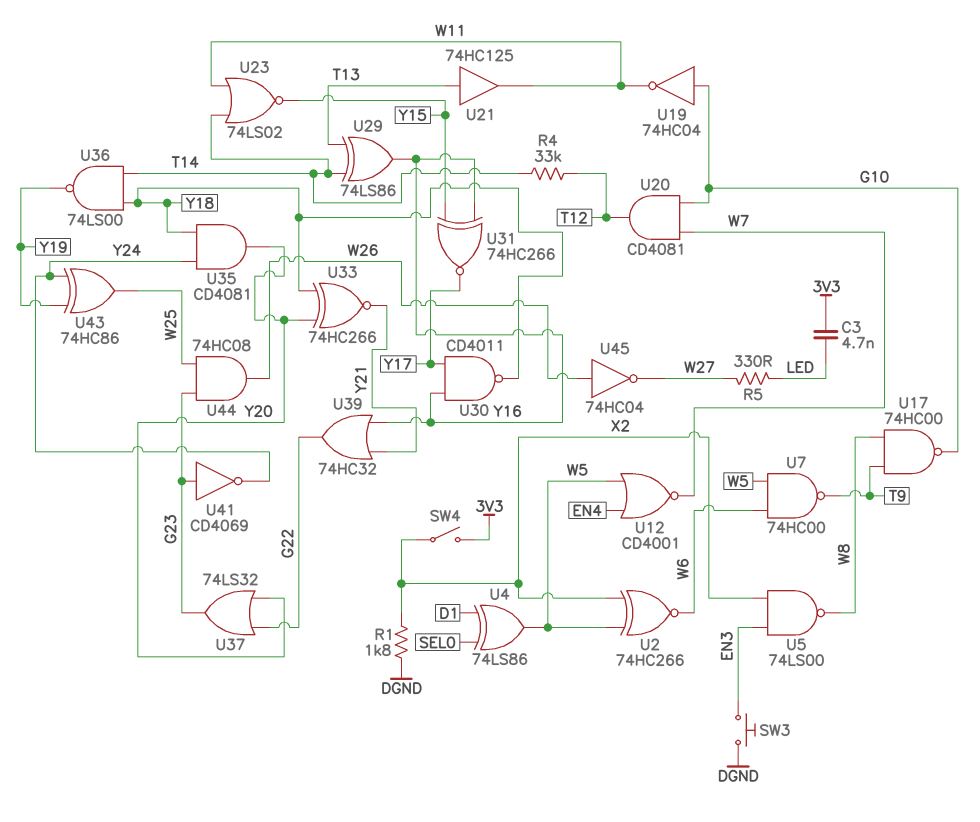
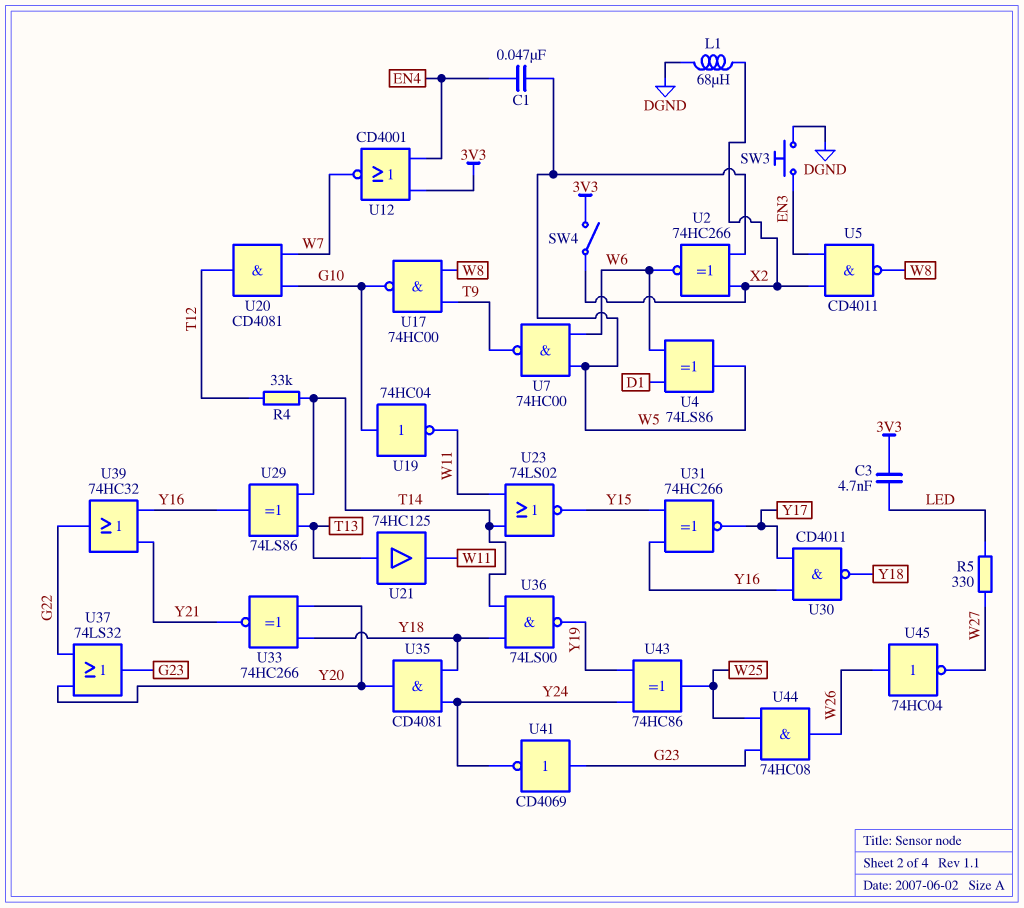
C1: none -> 47nF (EN4, W5)
L1: none -> 68uH (DGND, X2)
R1: 1.8k (DGND, X2) -> none
U4: XOR 74LS86 (in D1, in SEL0, out W5) -> XOR 74LS86 (in D1, in W6, out W5)
U5: NAND 74LS00 (in EN3, in X2, out W8) -> NAND CD4011 (in EN3, in X2, out W8)
U12: NOR CD4001 (in EN4, in W5, out W7) -> NOR CD4001 (in 3V3, in EN4, out W7)

